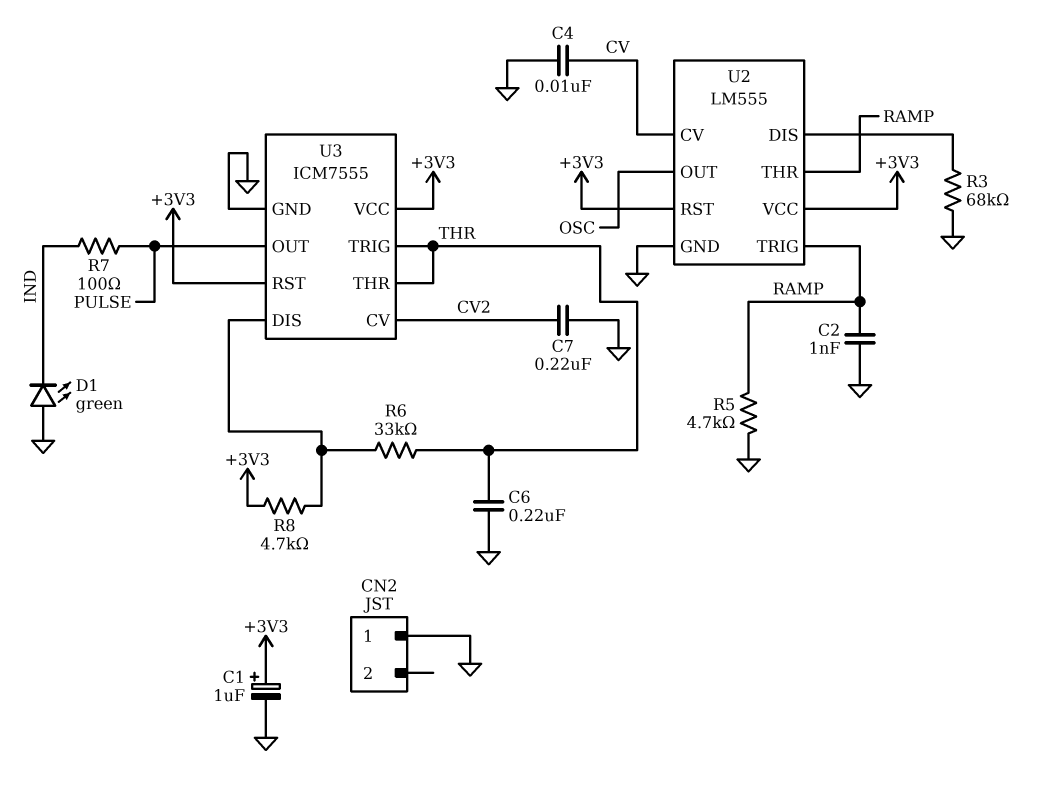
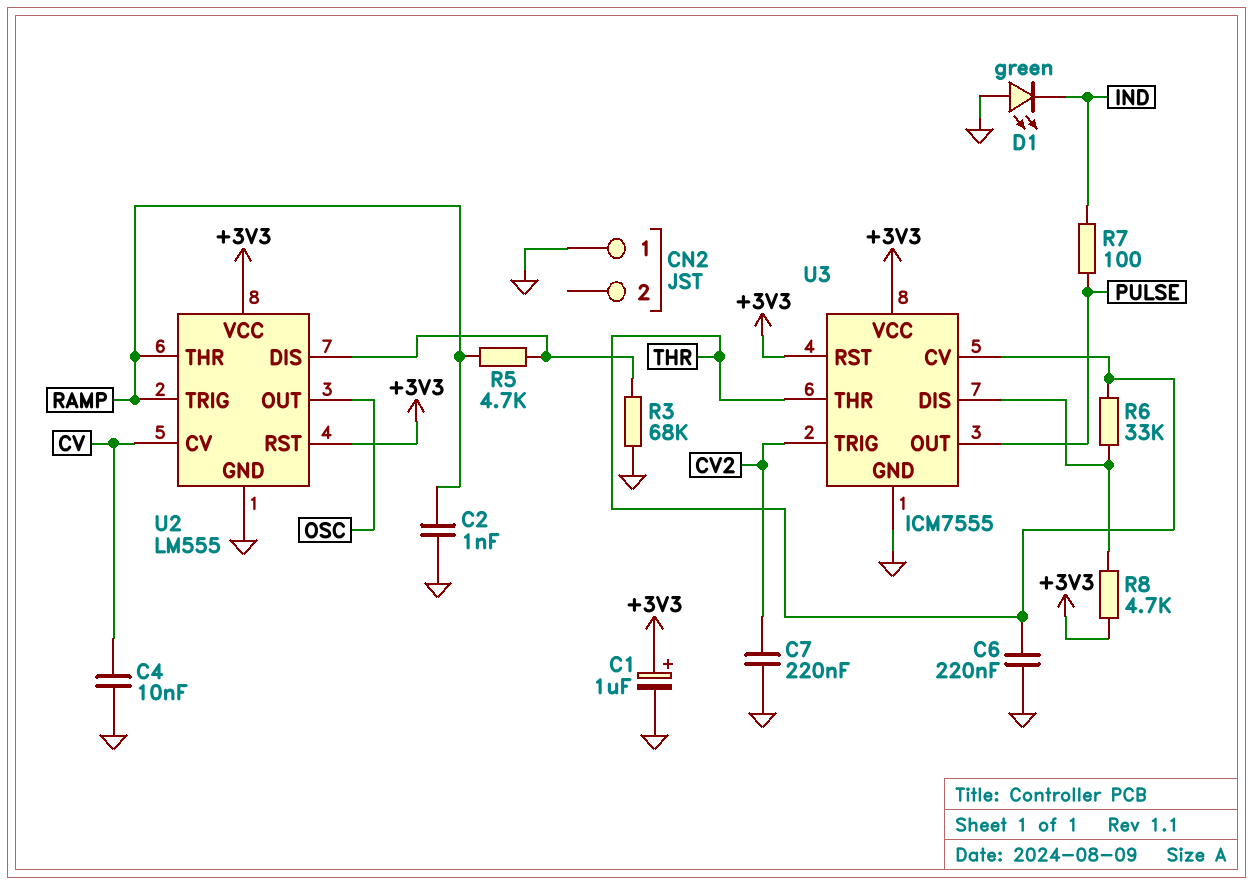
R5: 4.7k (GND, RAMP) -> 4.7k (RAMP, U2/DIS)
U3 pin CV: CV2 -> THR
U3 pin TRIG: THR -> CV2

